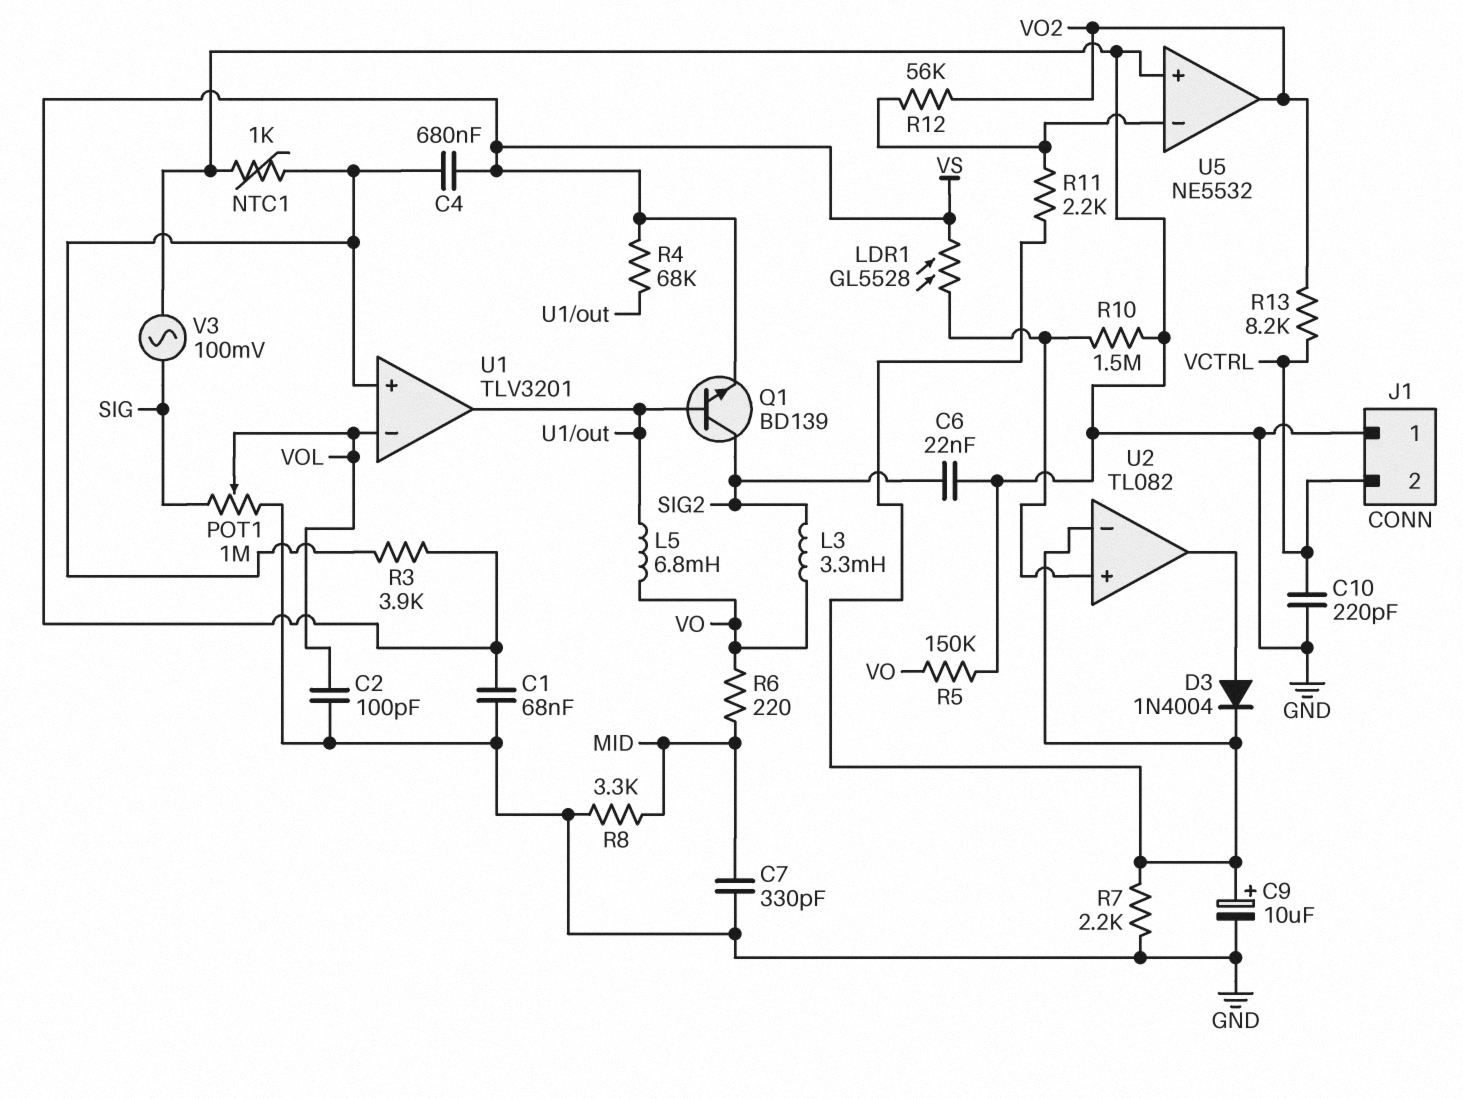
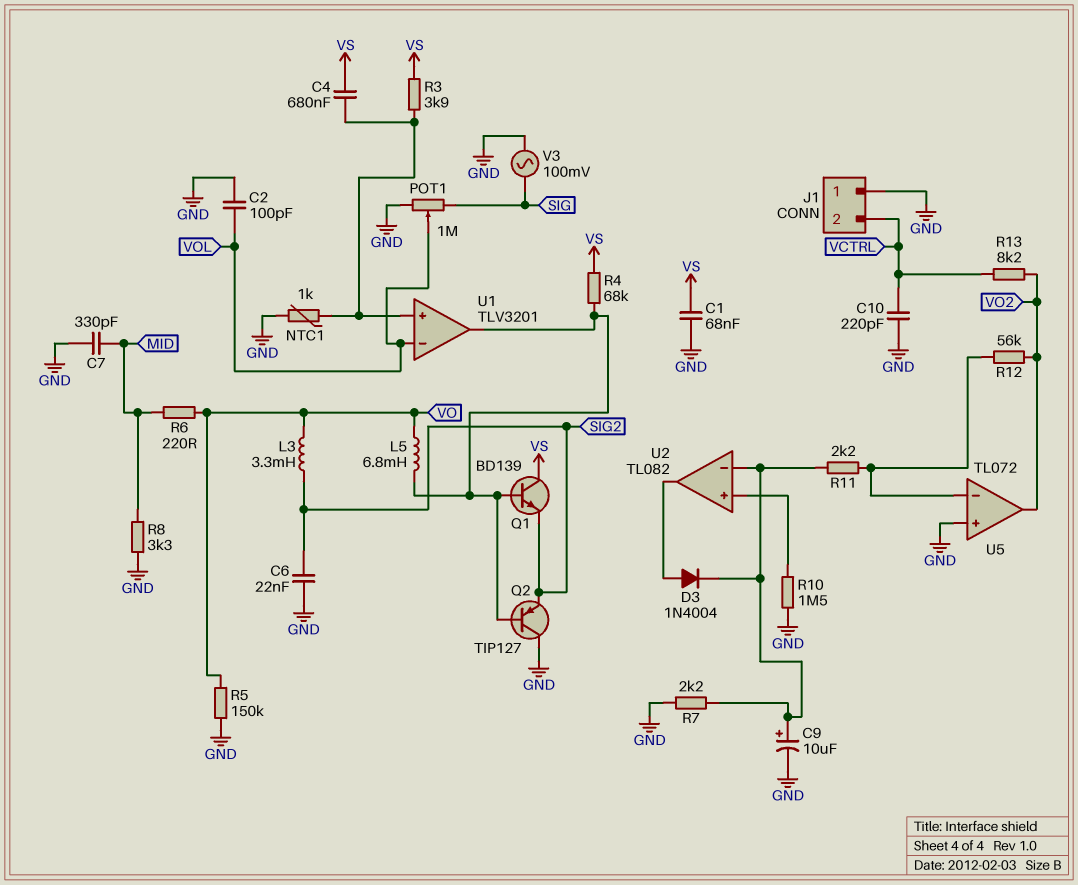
LDR1: GL5528 (U2/in+, VS) -> none
Q1: NPN BD139 (B U1/out, C SIG2, E VS) -> NPN BD139 (B U1/out, C VS, E SIG2)
Q2: none -> PNP TIP127 (B U1/out, C GND, E SIG2)
U5: NE5532 -> TL072

